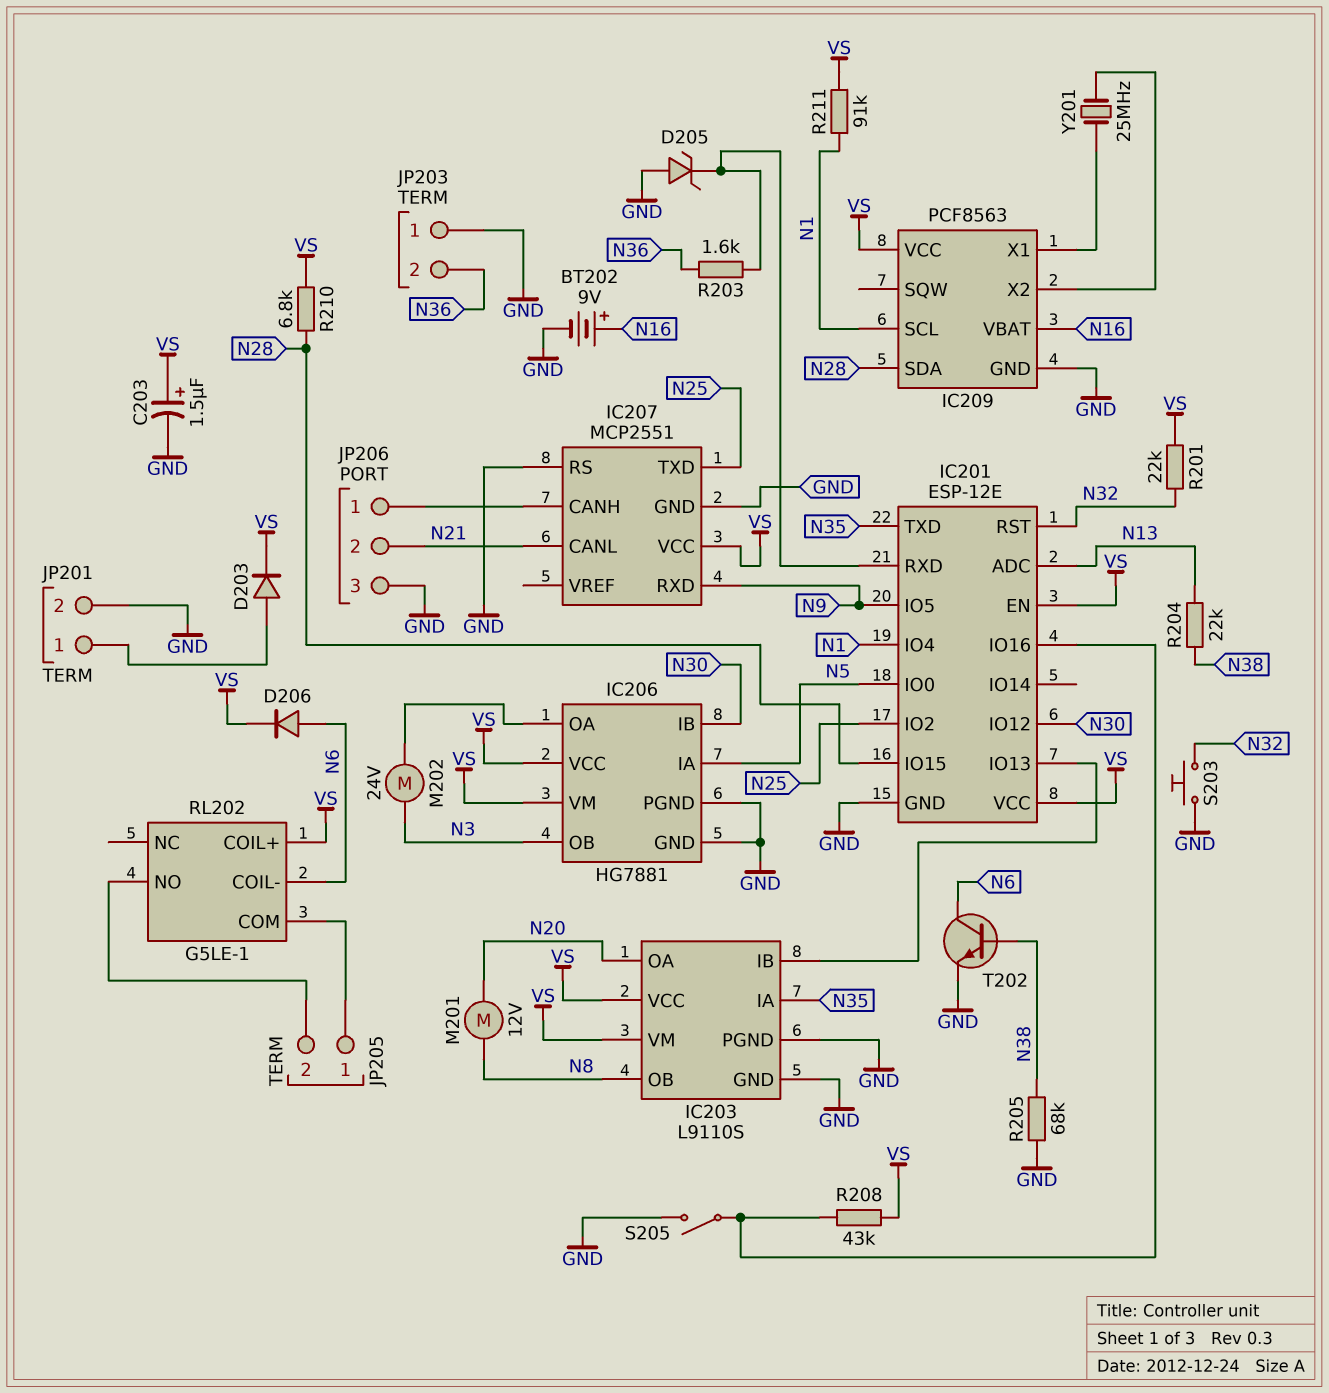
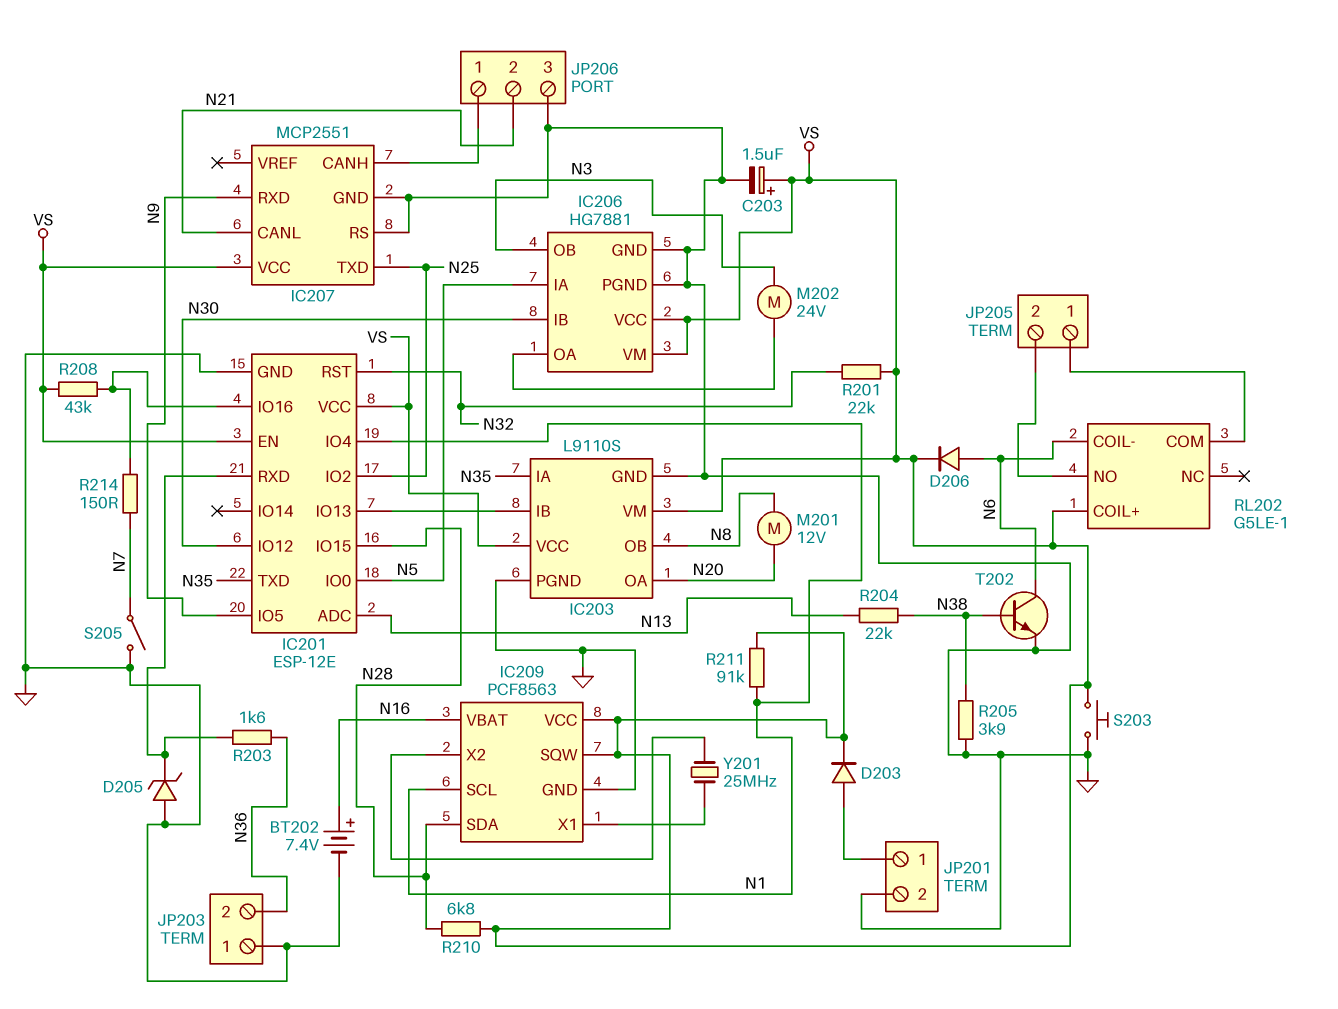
BT202: 9V (plus N16, minus GND) -> 7.4V (plus N16, minus GND)
IC209 pin SQW: none -> VS
R205: 68k (GND, N38) -> 3.9k (GND, N38)
R214: none -> 150 (IC201/IO16, N7)
S203: button (GND, N32) -> button (GND, VS)
S205: switch (GND, IC201/IO16) -> switch (GND, N7)

